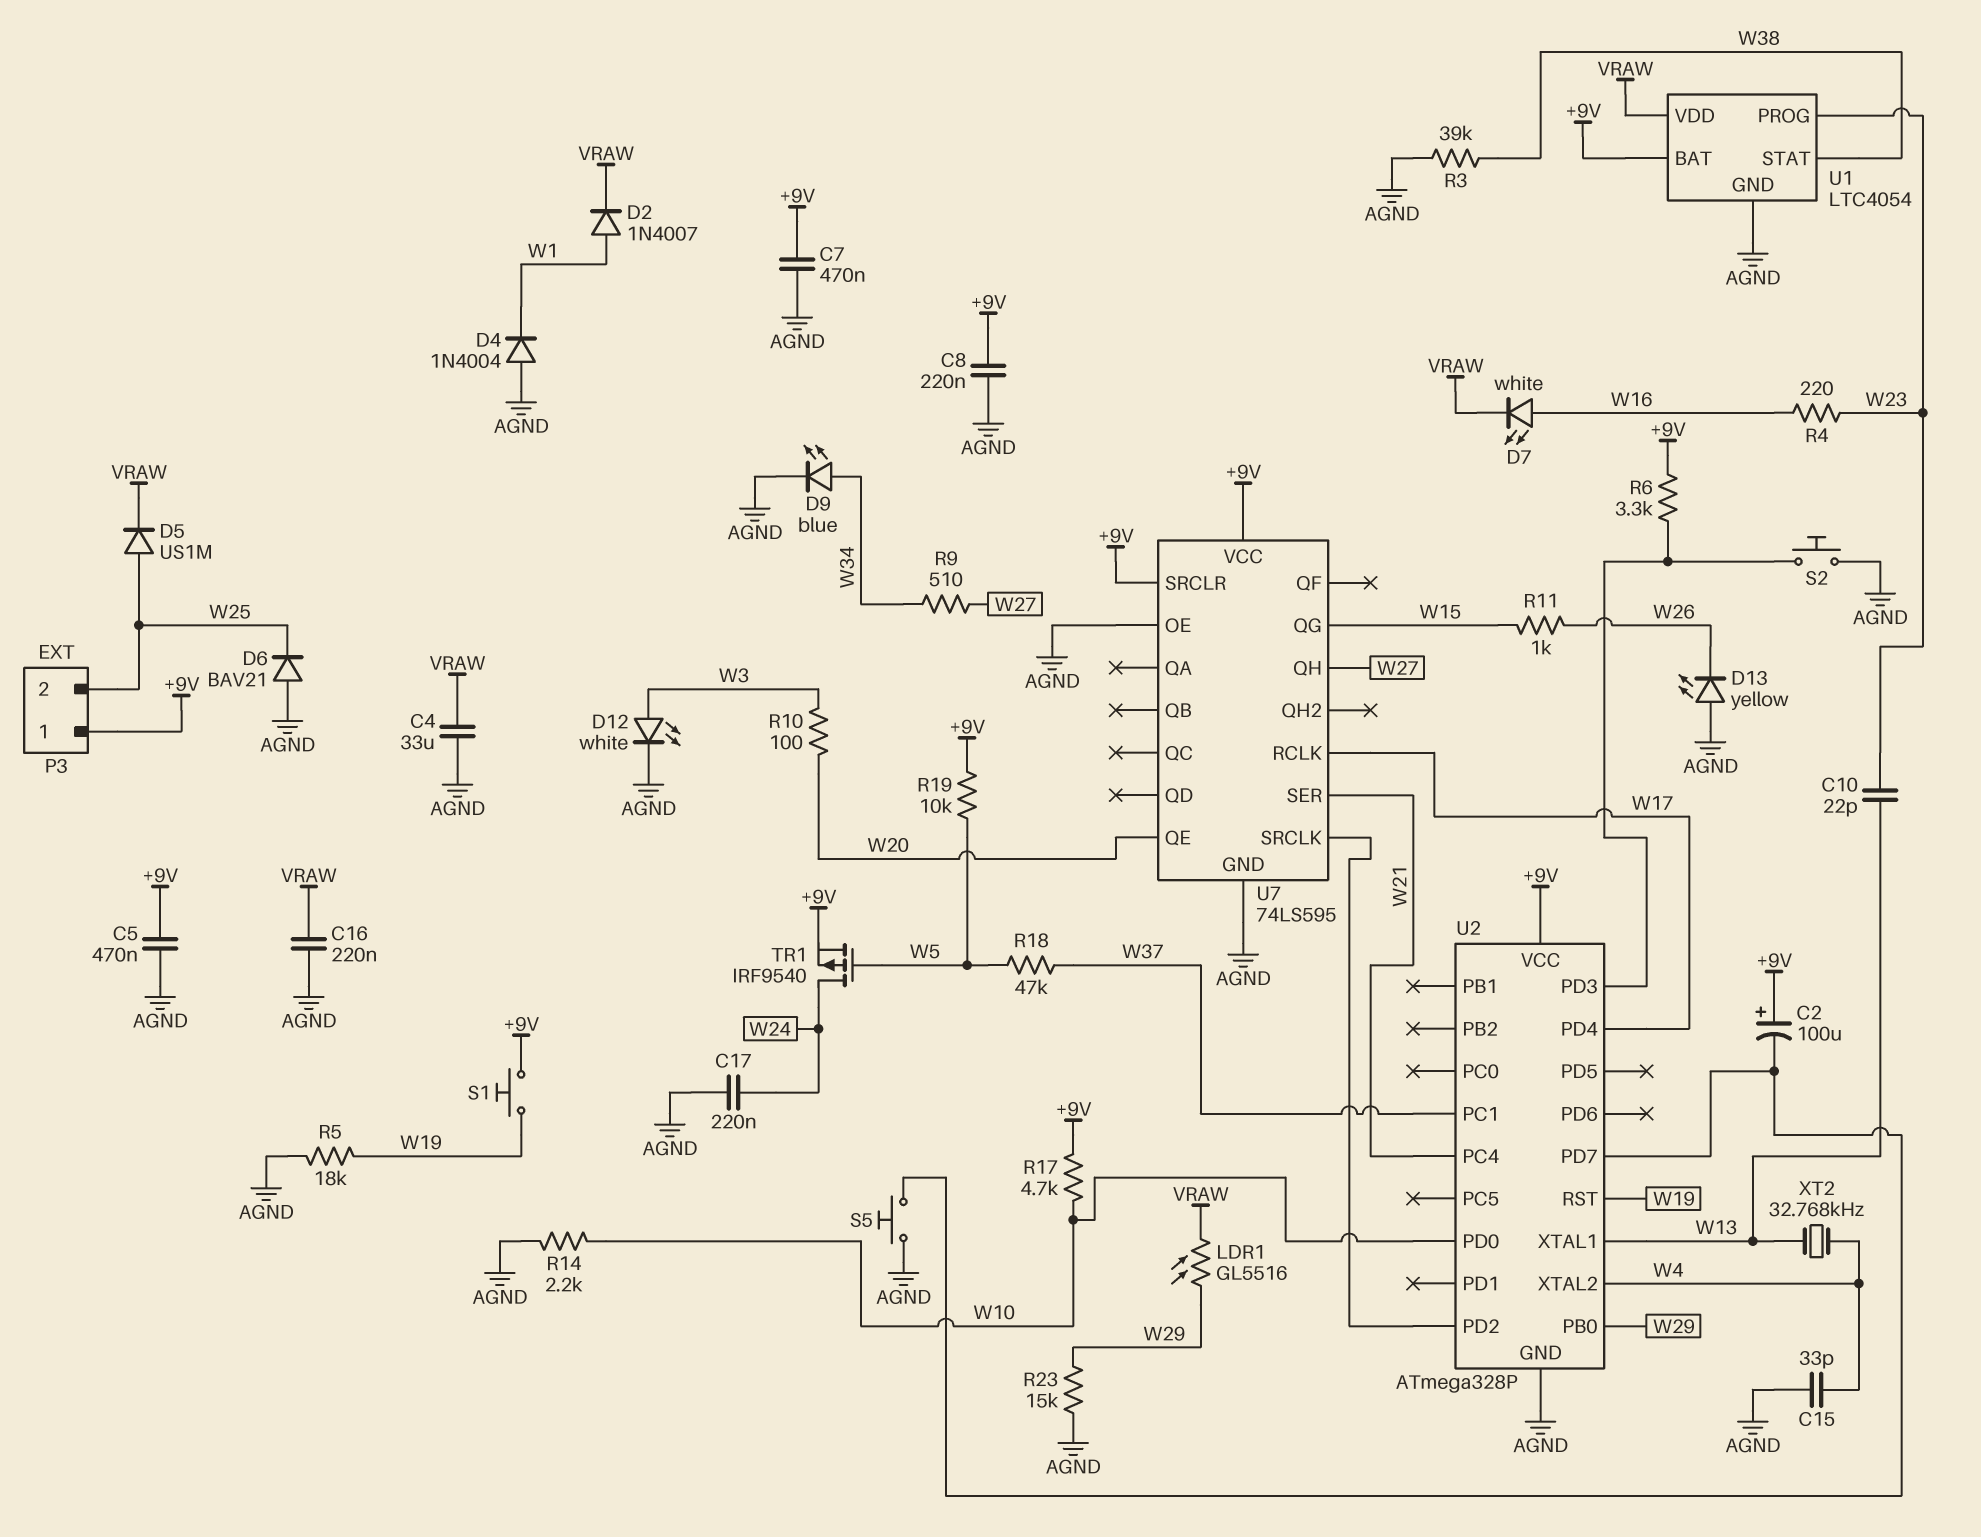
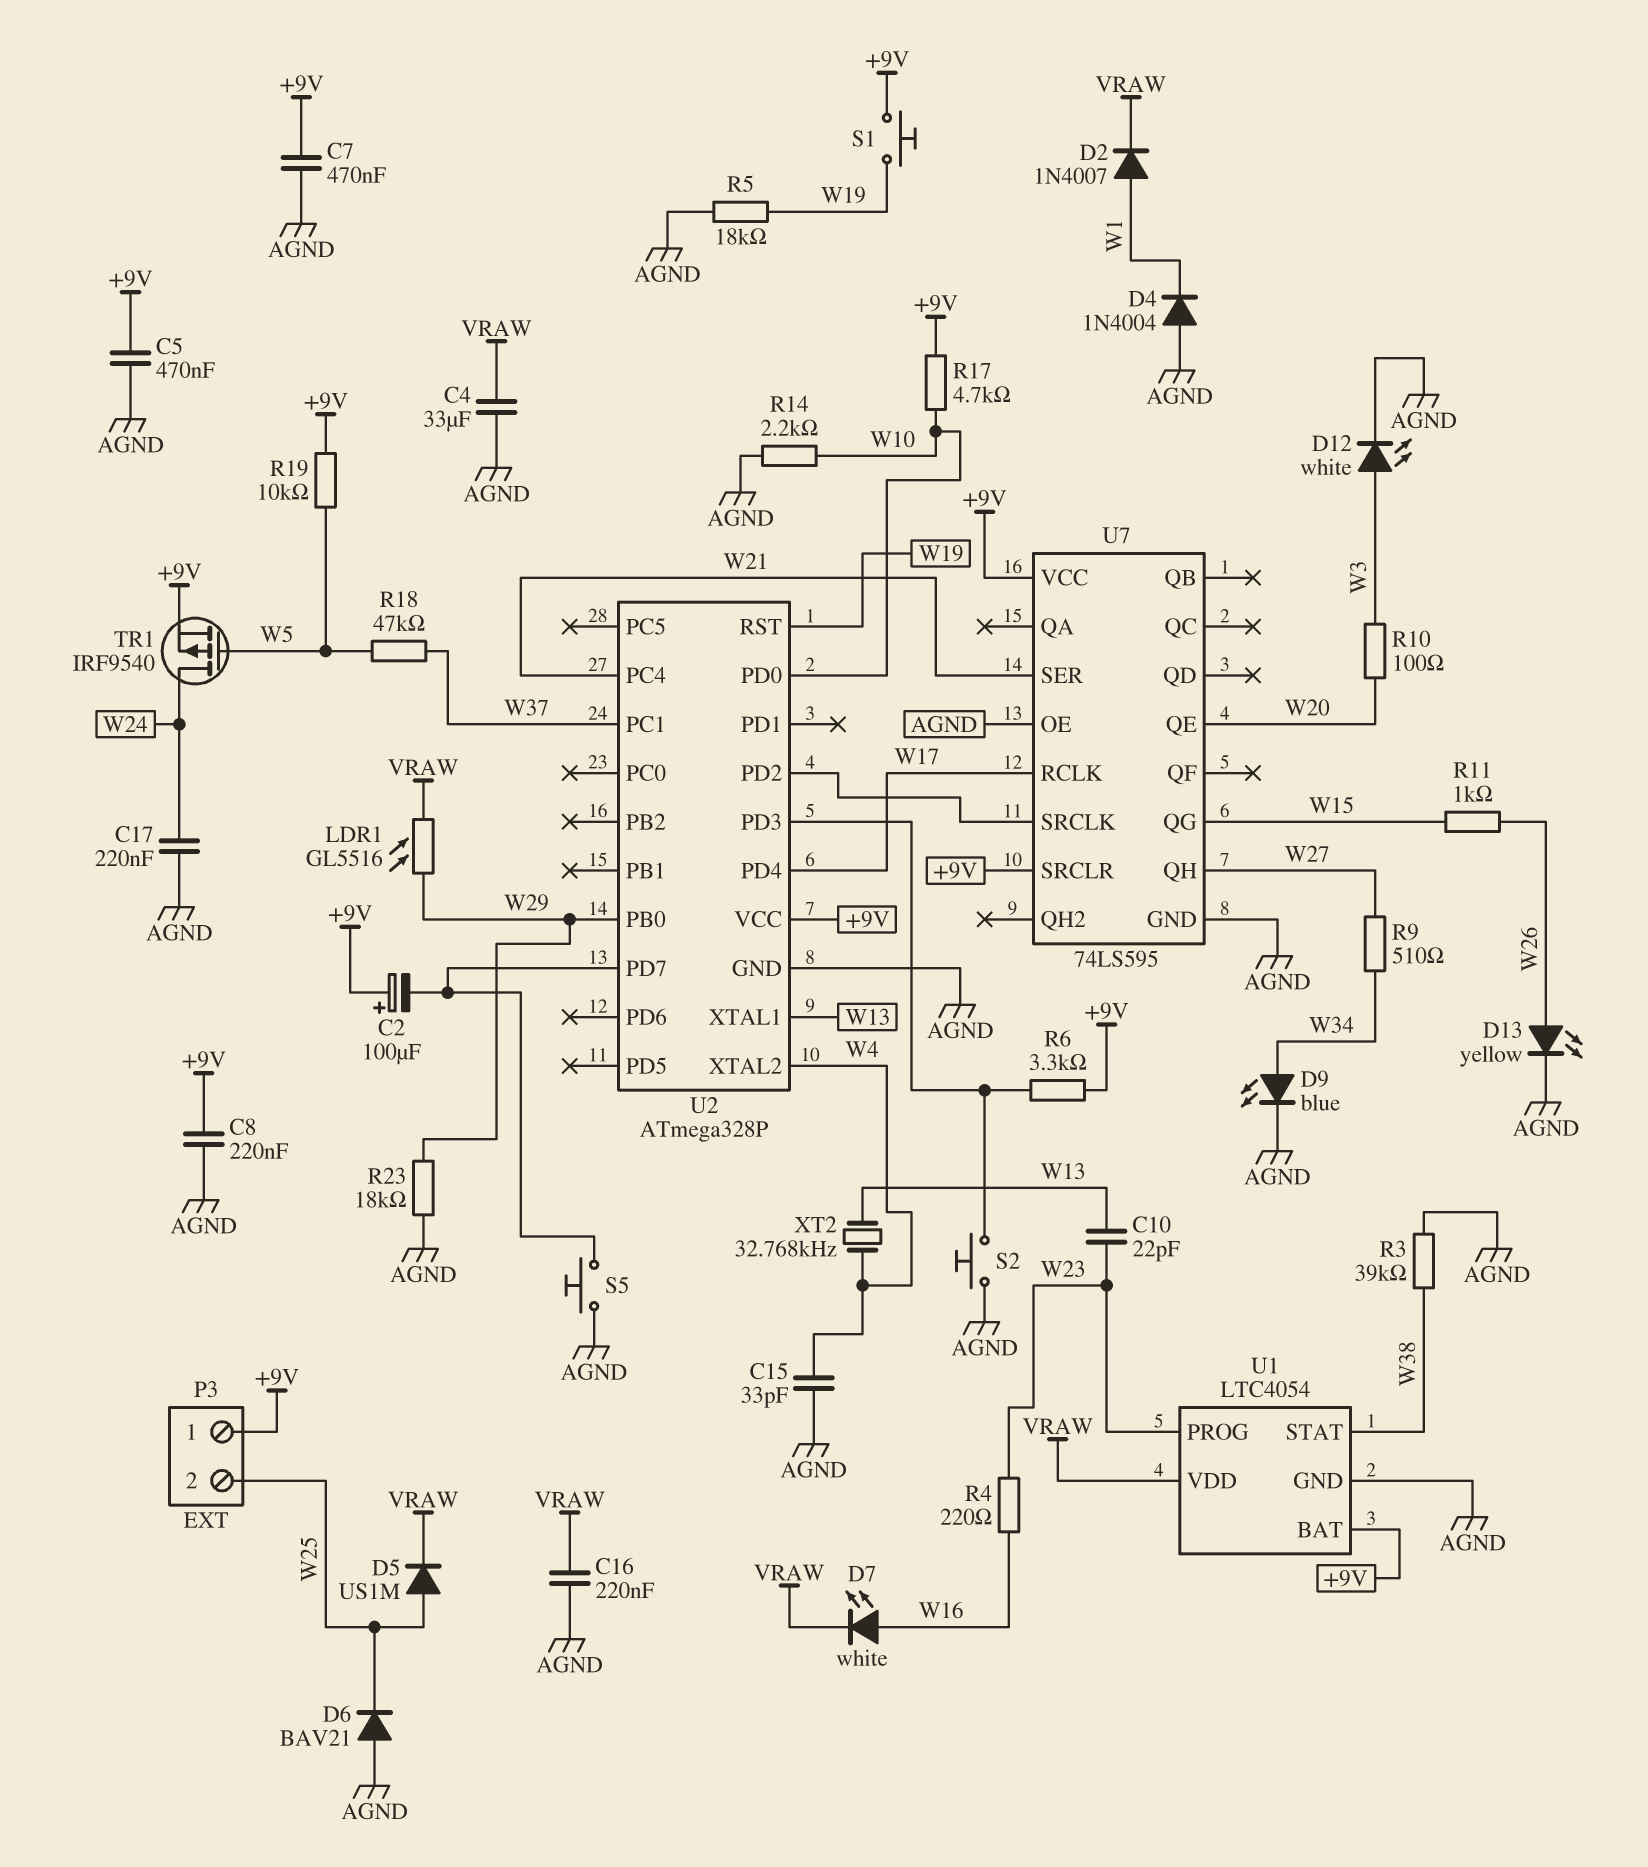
D13: LED yellow (A AGND, K W26) -> LED yellow (A W26, K AGND)
R23: 15k (AGND, W29) -> 18k (AGND, W29)

